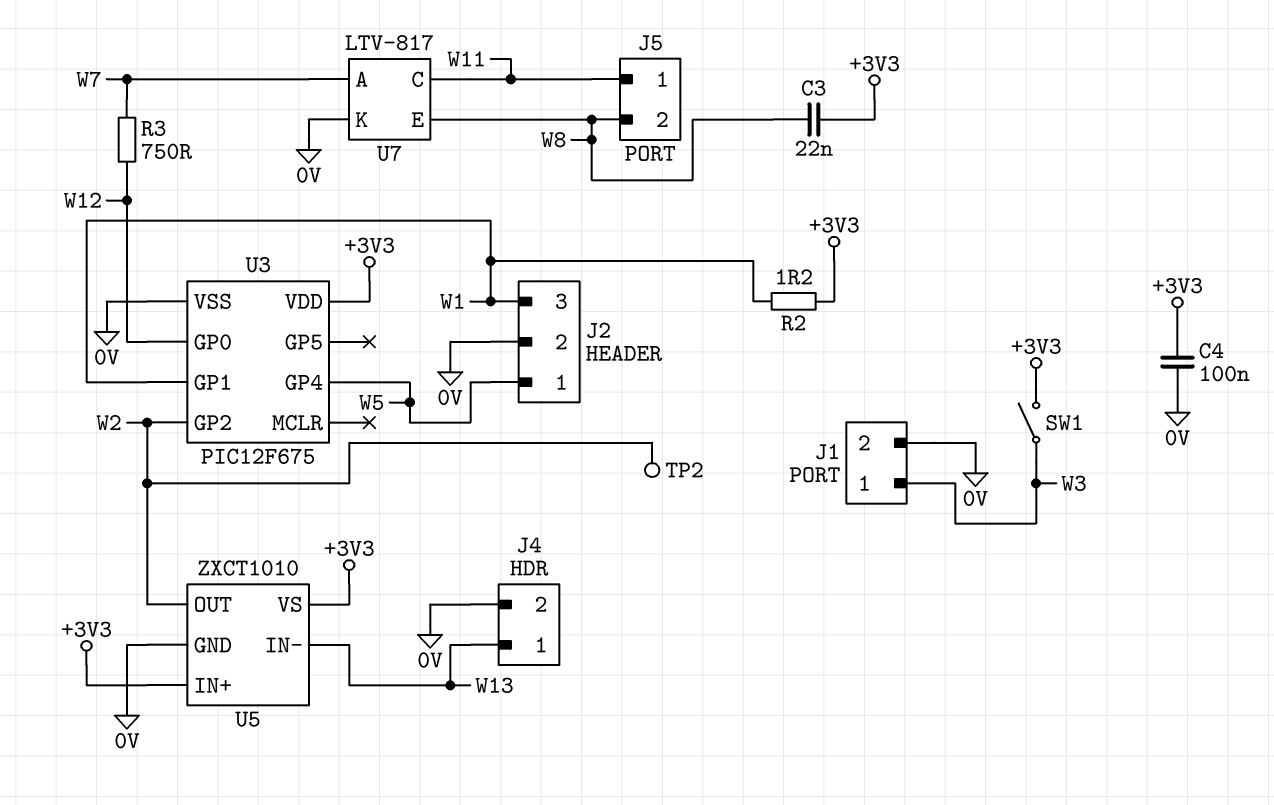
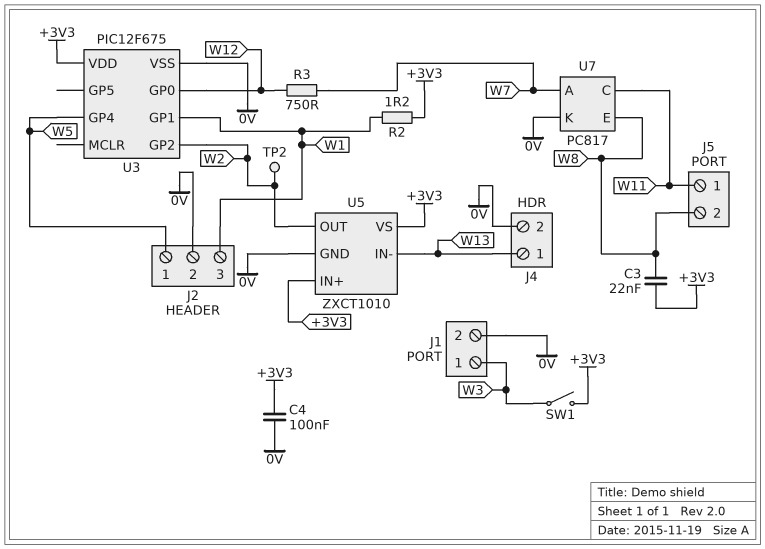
U7: LTV-817 -> PC817

